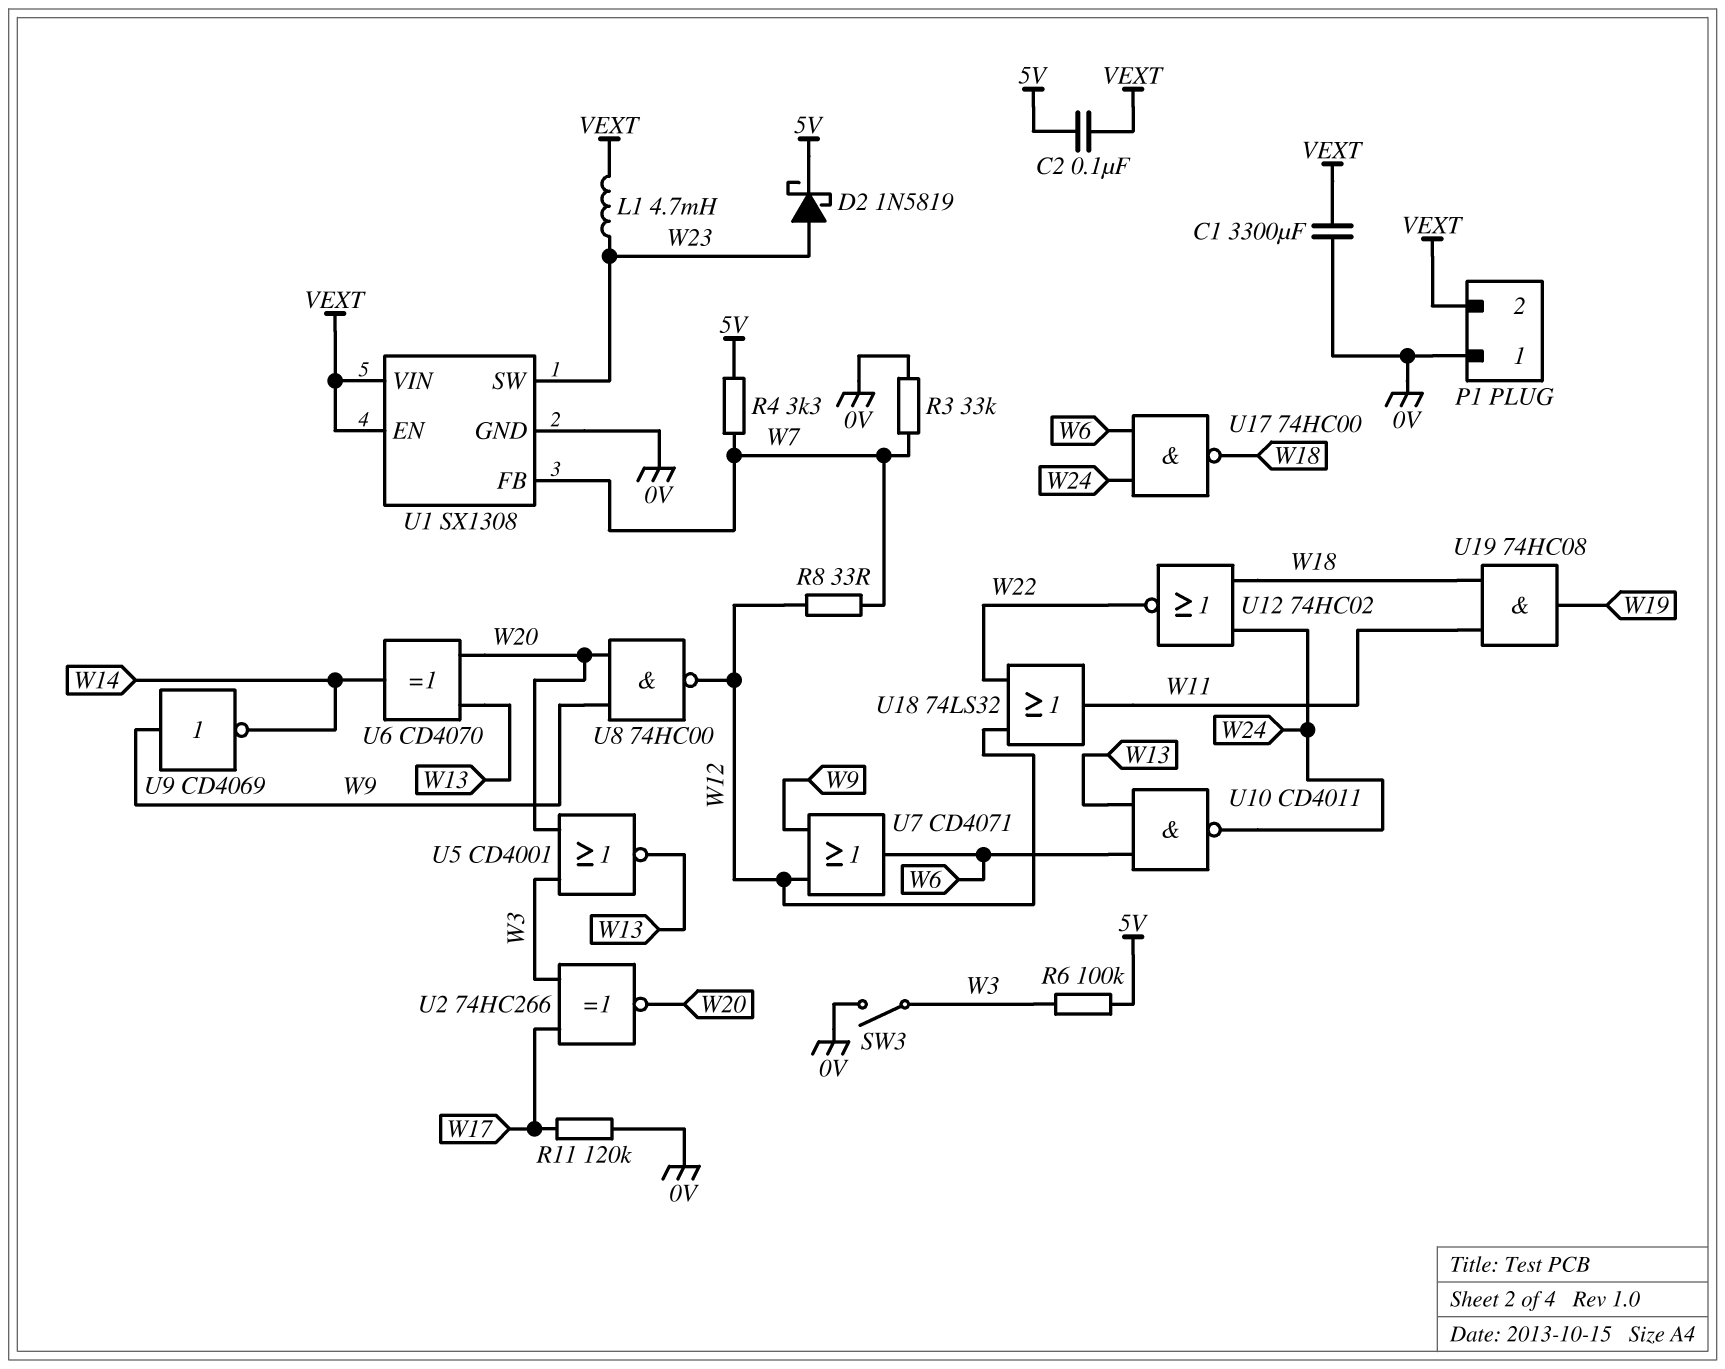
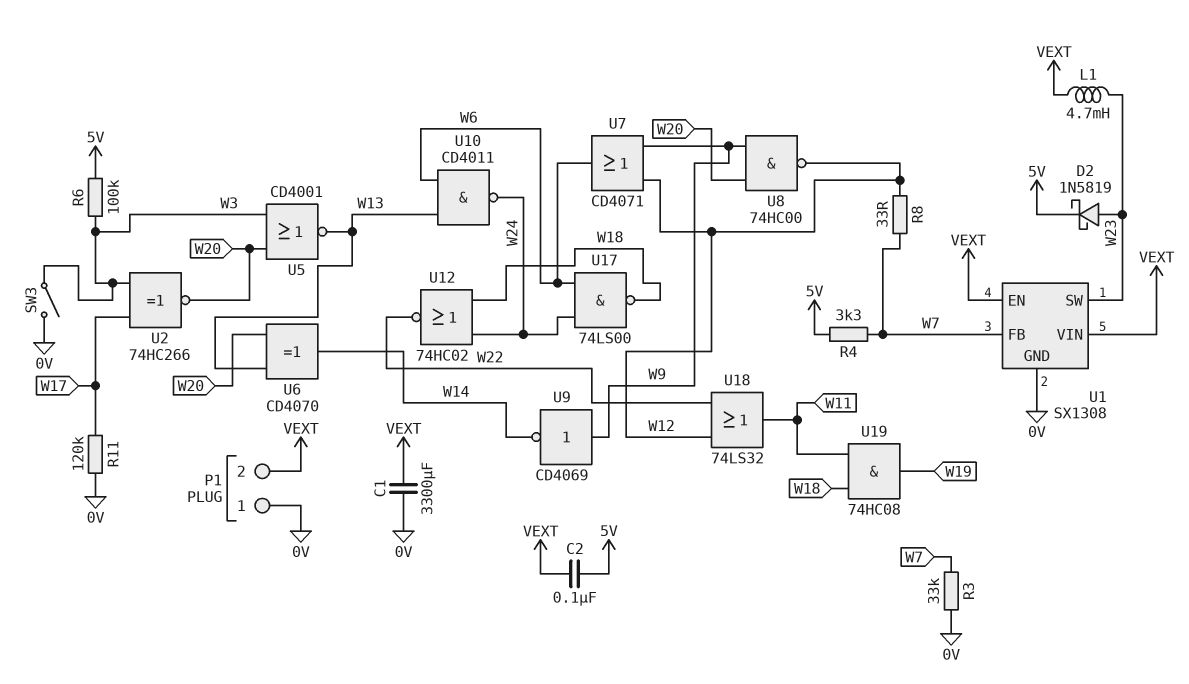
U17: NAND 74HC00 (in W6, in W24, out W18) -> NAND 74LS00 (in W6, in W24, out W18)

